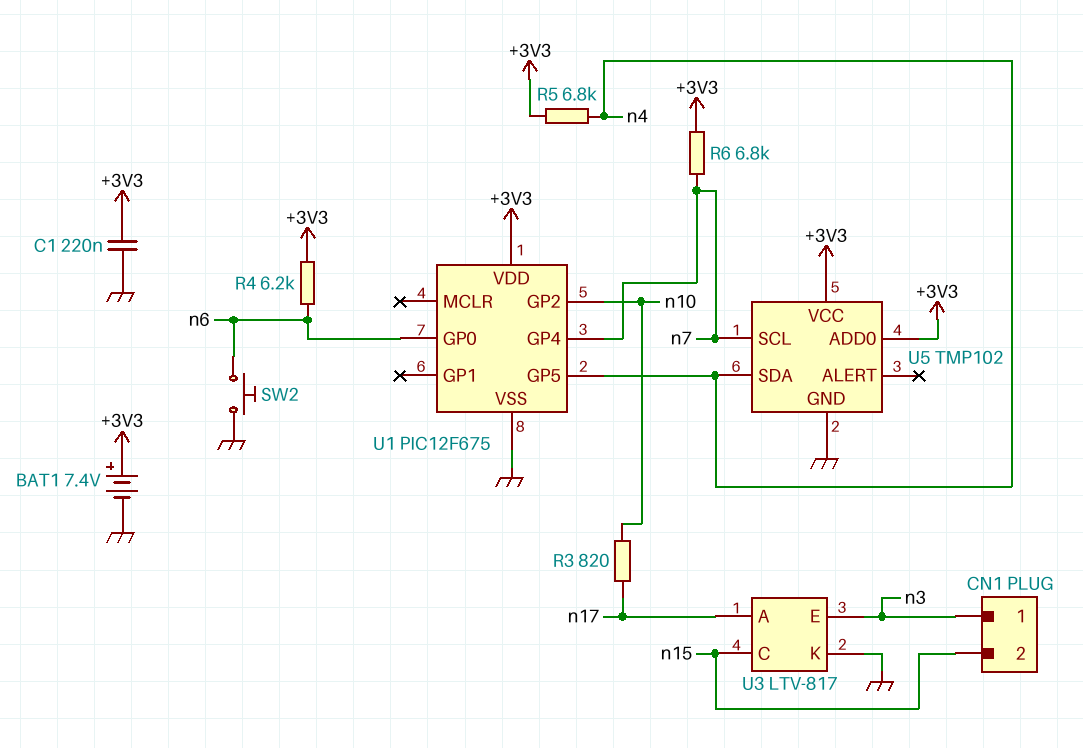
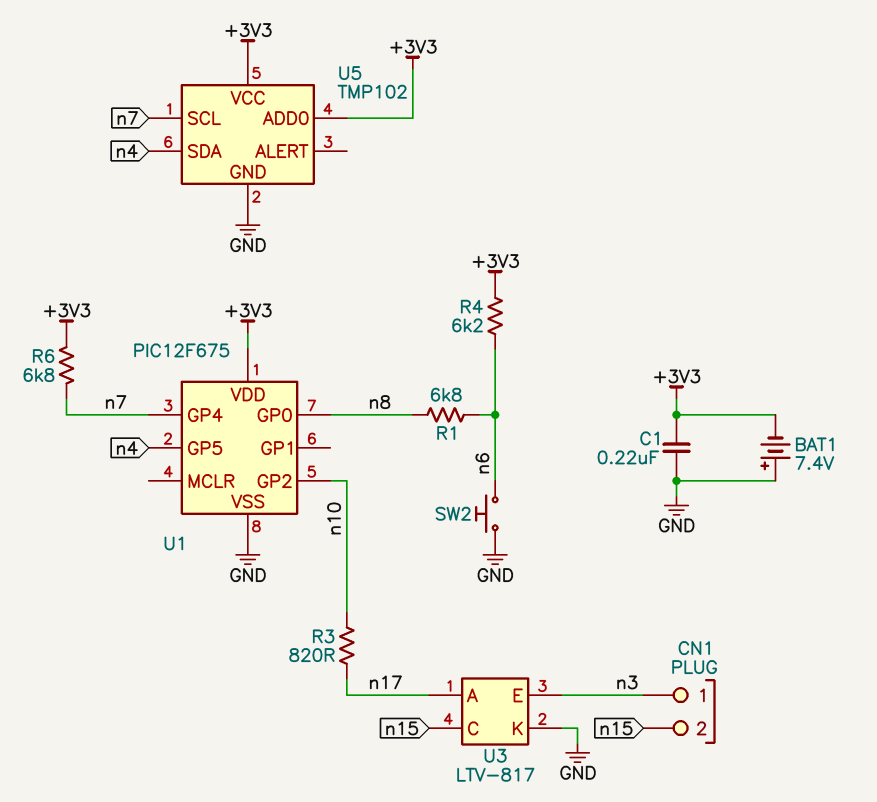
BAT1: 7.4V (plus +3V3, minus GND) -> 7.4V (plus GND, minus +3V3)
R1: none -> 6.8k (n6, n8)
R5: 6.8k (+3V3, n4) -> none
U1 pin GP0: n6 -> n8

